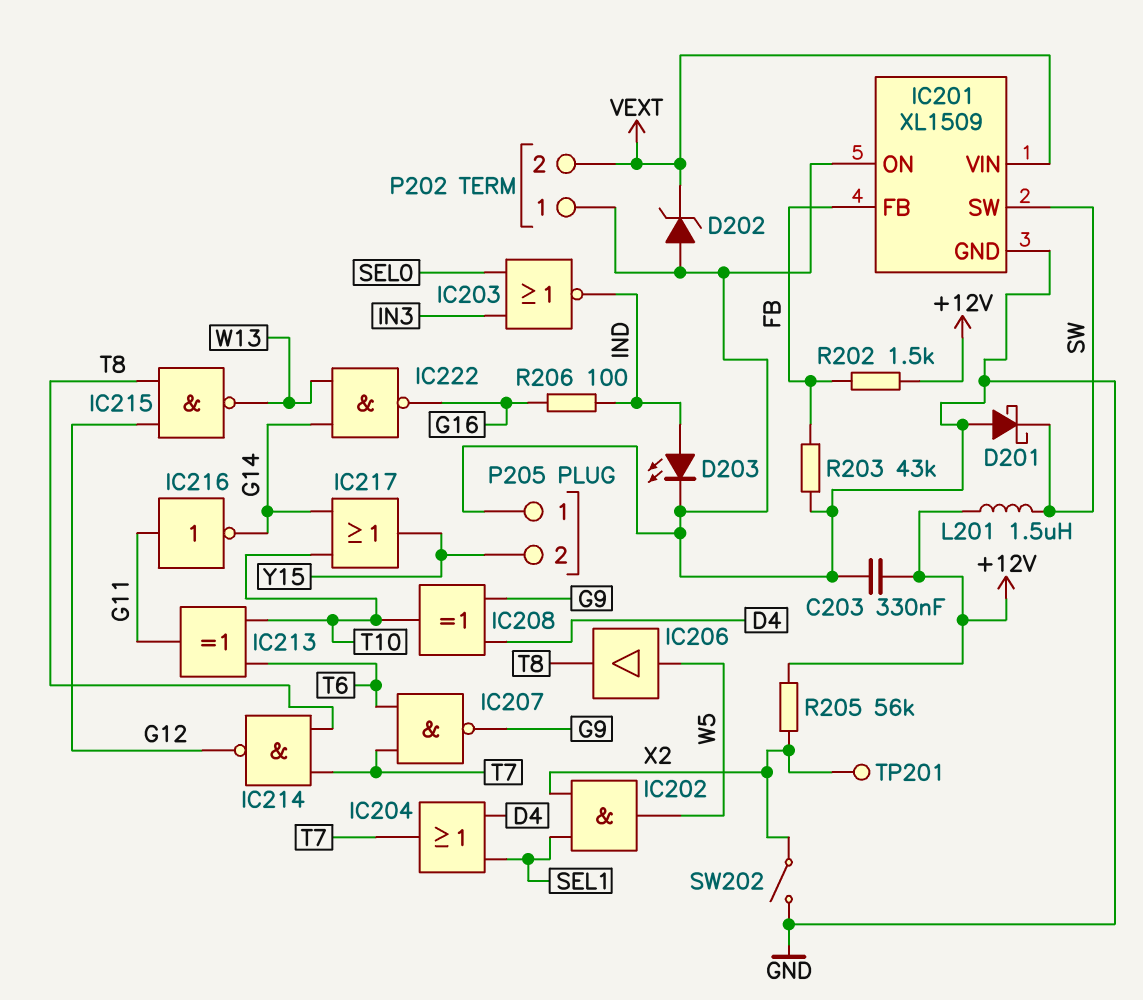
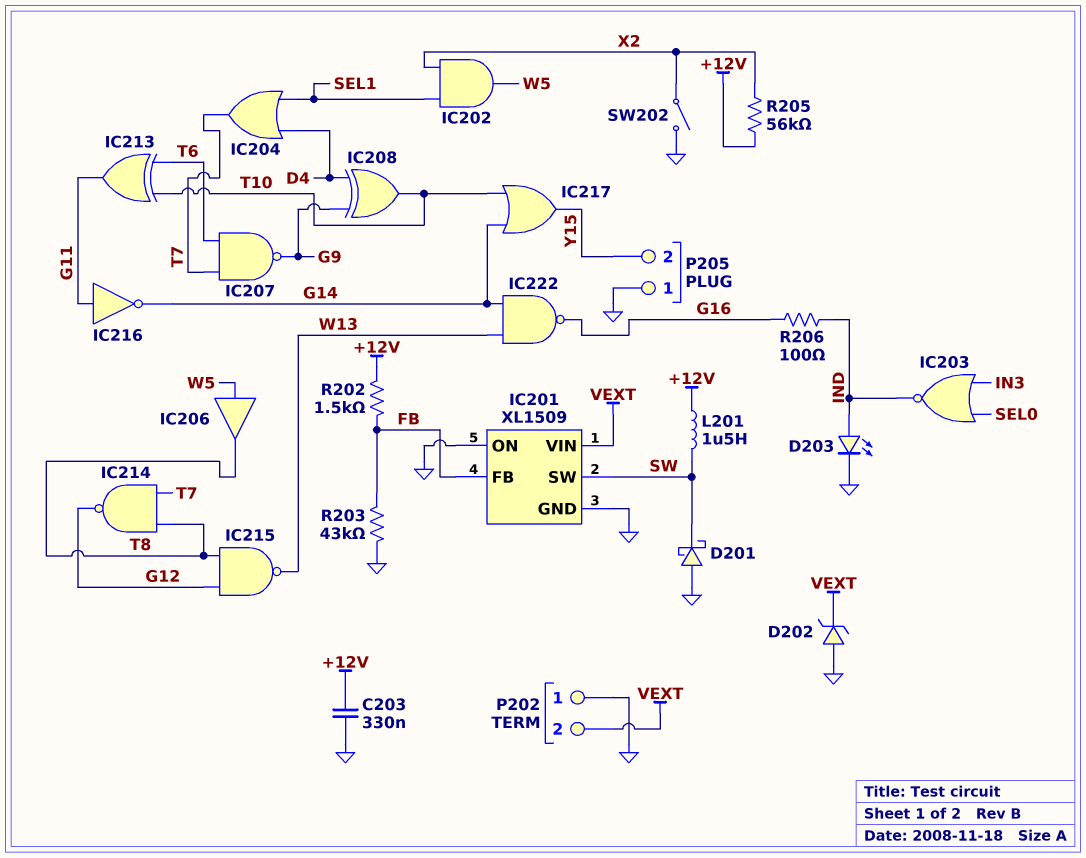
TP201: test point (X2) -> none

